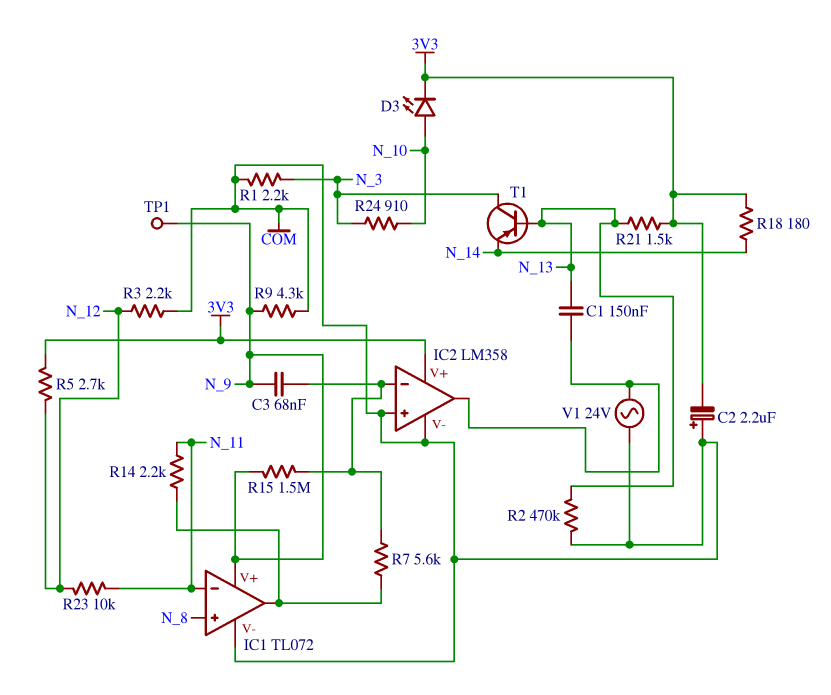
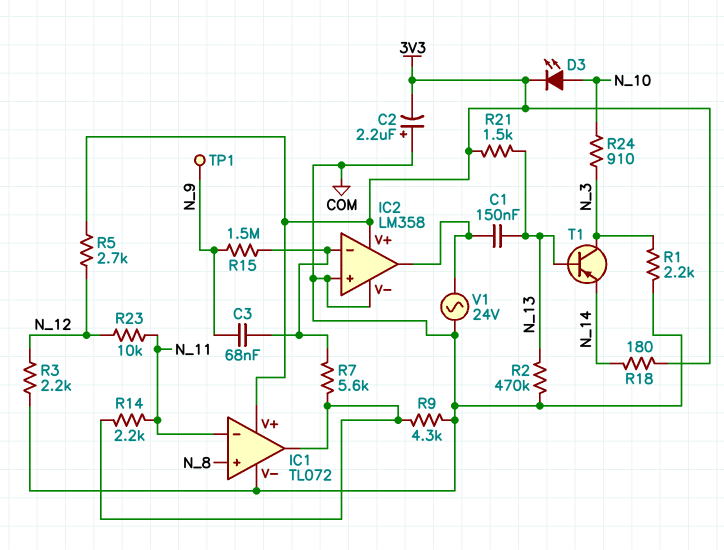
IC1 pin V+: N_9 -> 3V3
R9: 4.3k (COM, N_9) -> 4.3k (COM, IC1/out)

